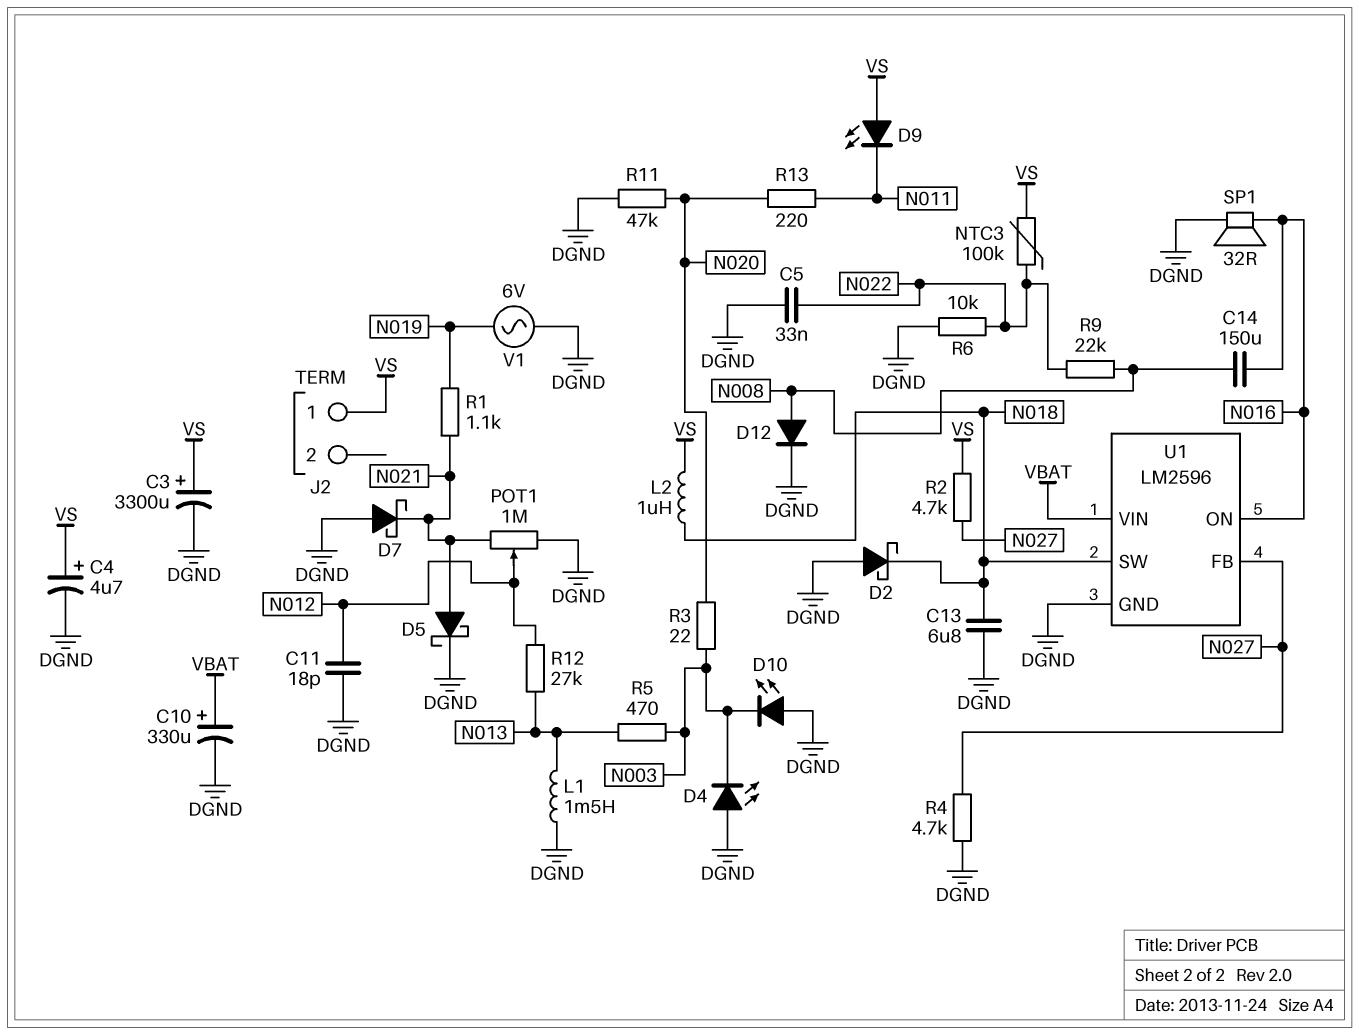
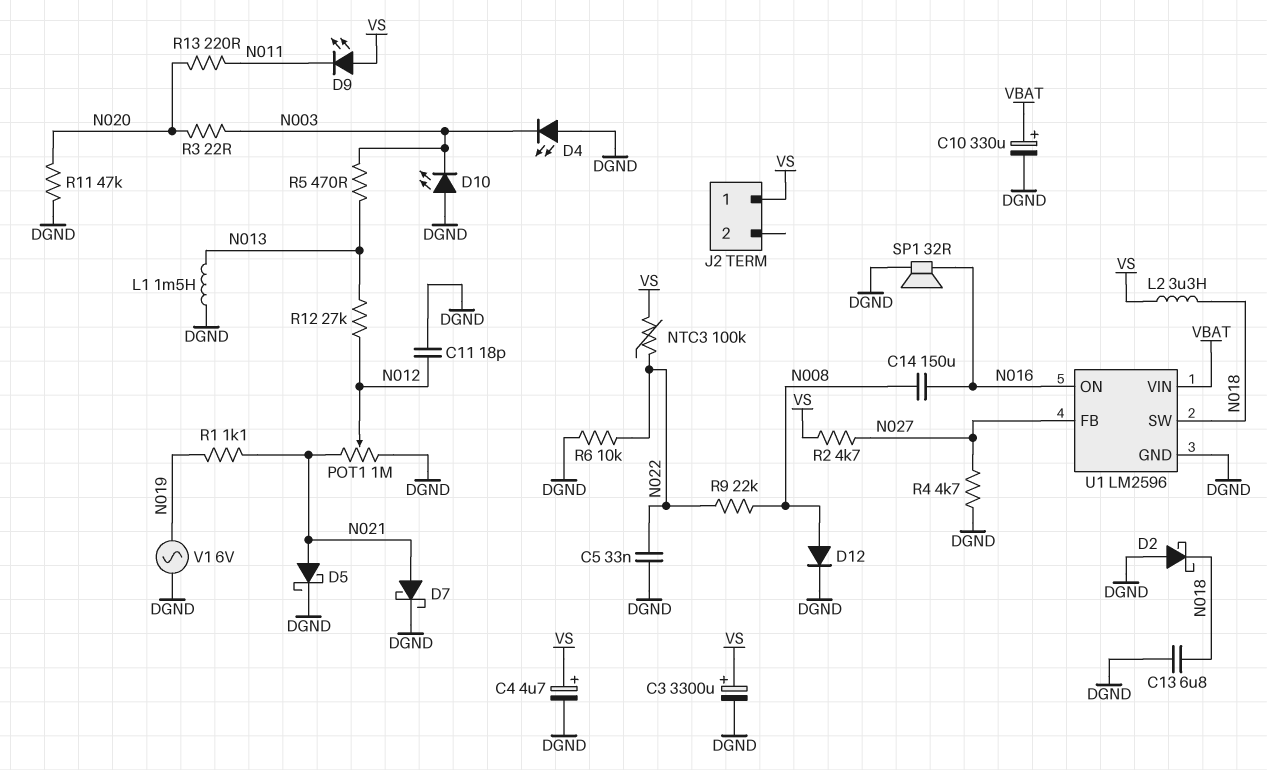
D7: schottky (A DGND, K N021) -> schottky (A N021, K DGND)
L2: 1uH (N018, VS) -> 3.3uH (N018, VS)

